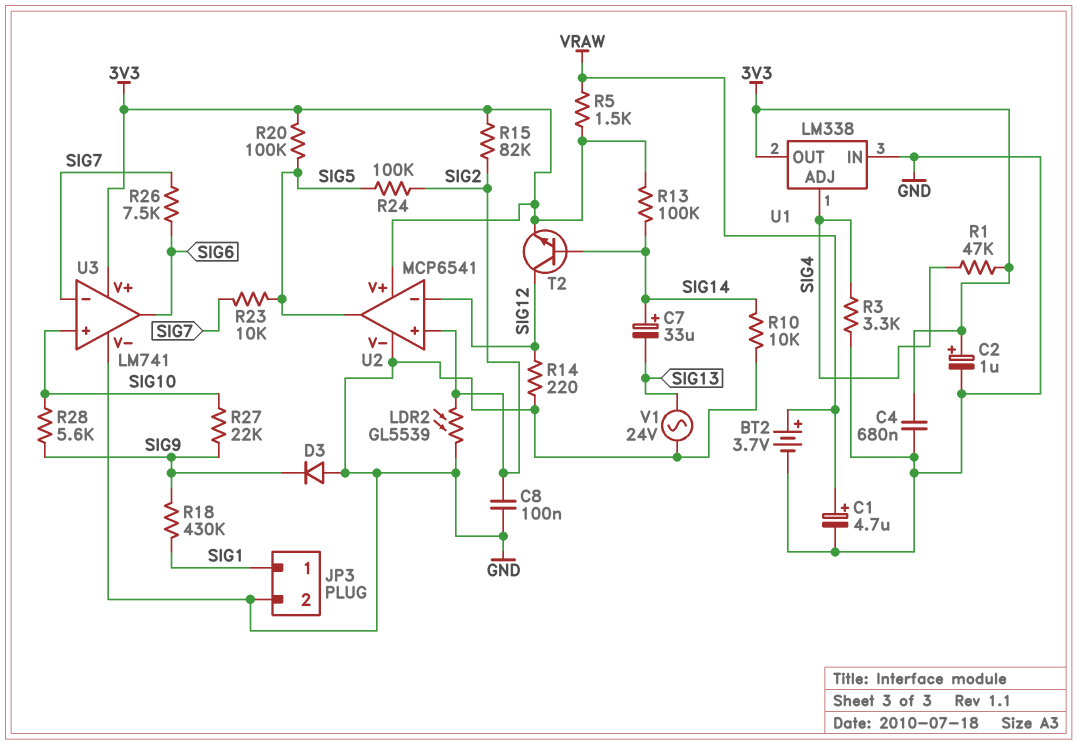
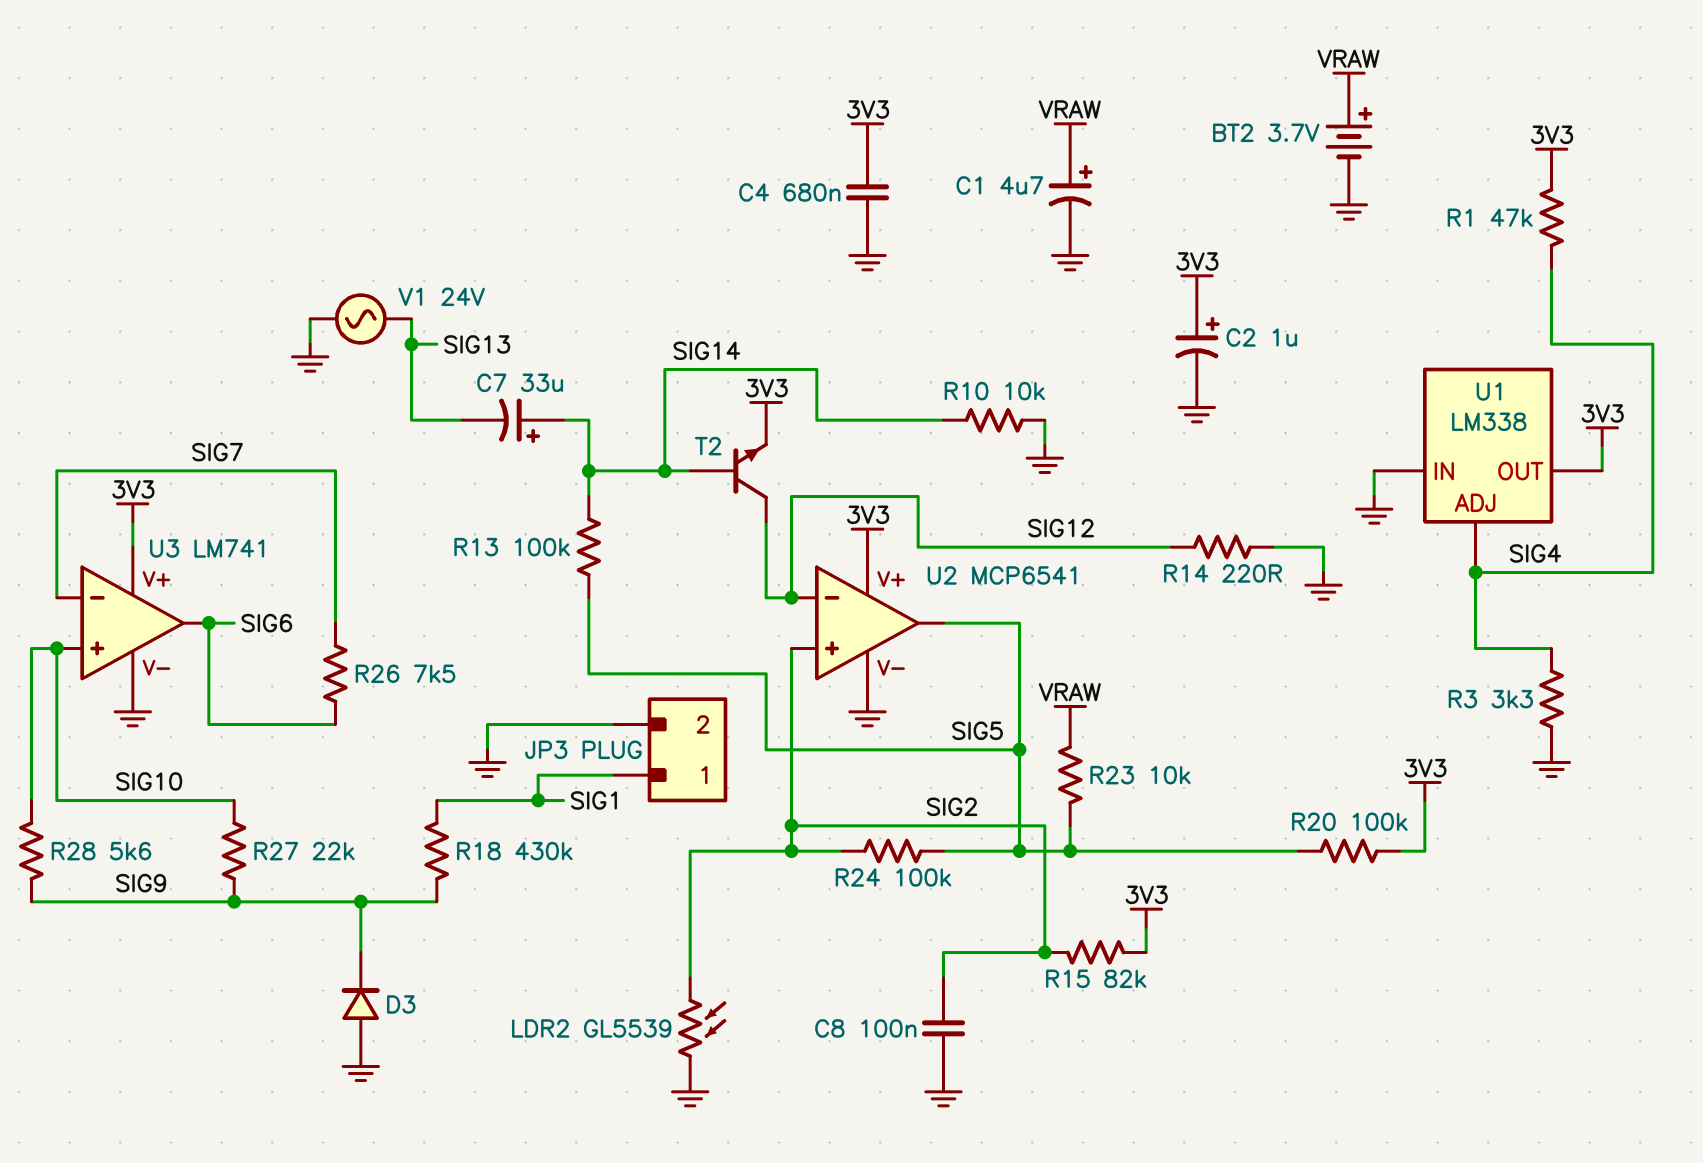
R5: 1.5k (3V3, VRAW) -> none
R13: 100k (3V3, SIG14) -> 100k (SIG5, SIG14)
R23: 10k (SIG5, SIG7) -> 10k (SIG5, VRAW)

